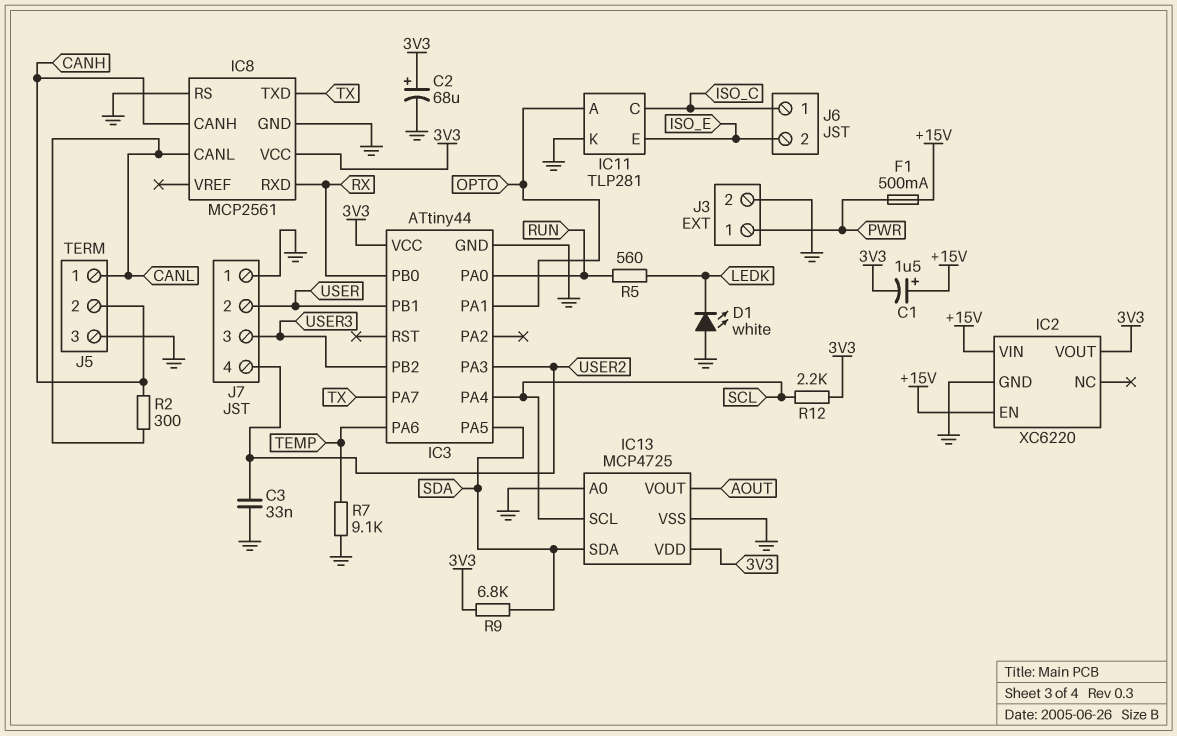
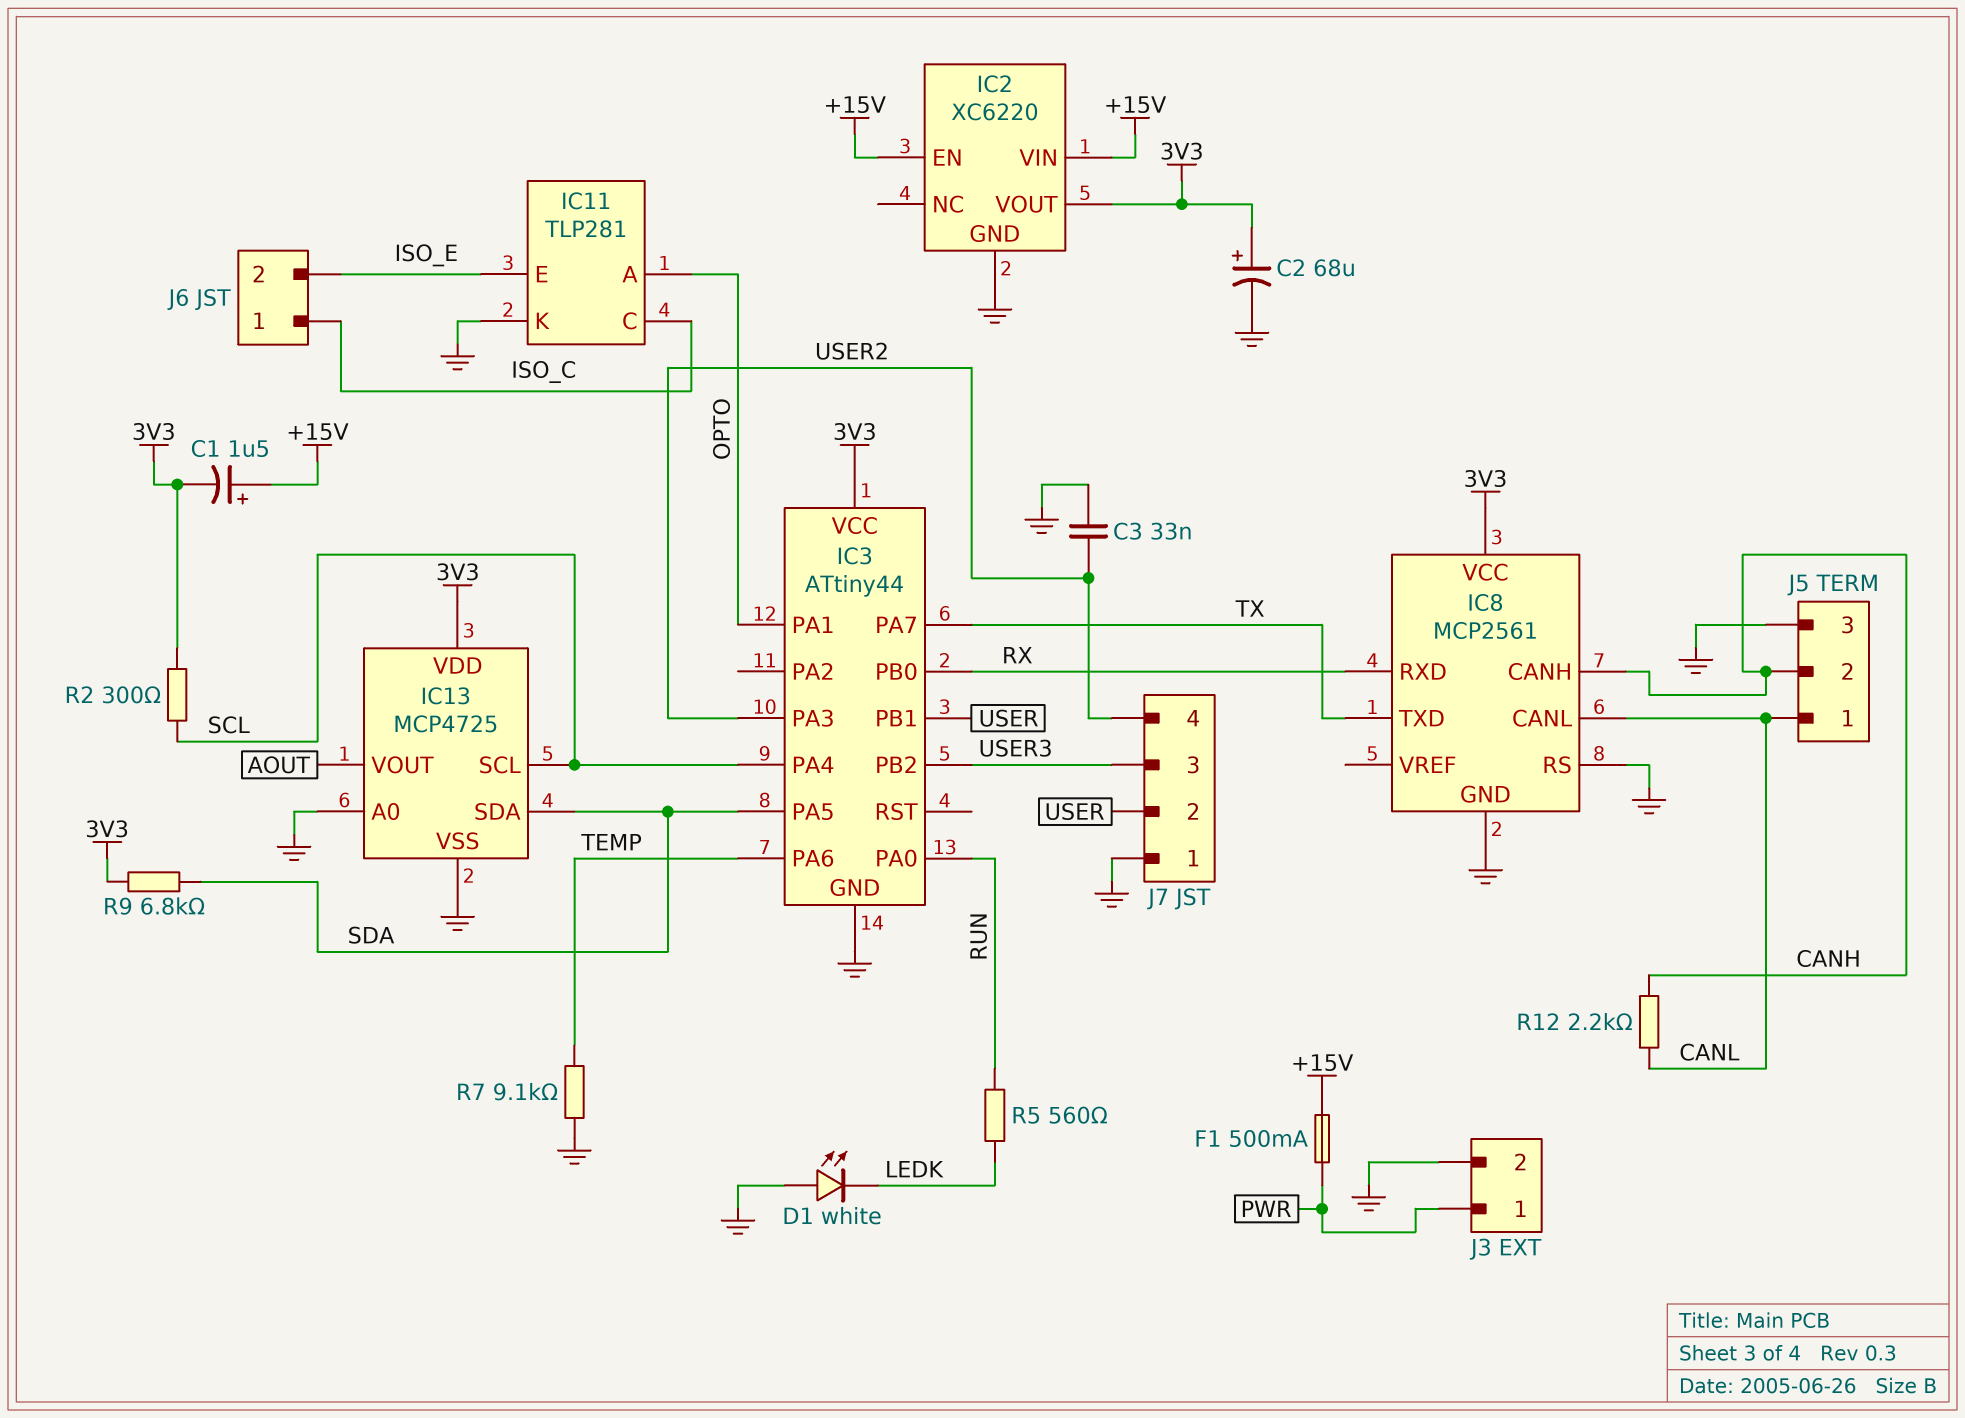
R2: 300 (CANH, CANL) -> 300 (3V3, SCL)
R12: 2.2k (3V3, SCL) -> 2.2k (CANH, CANL)

